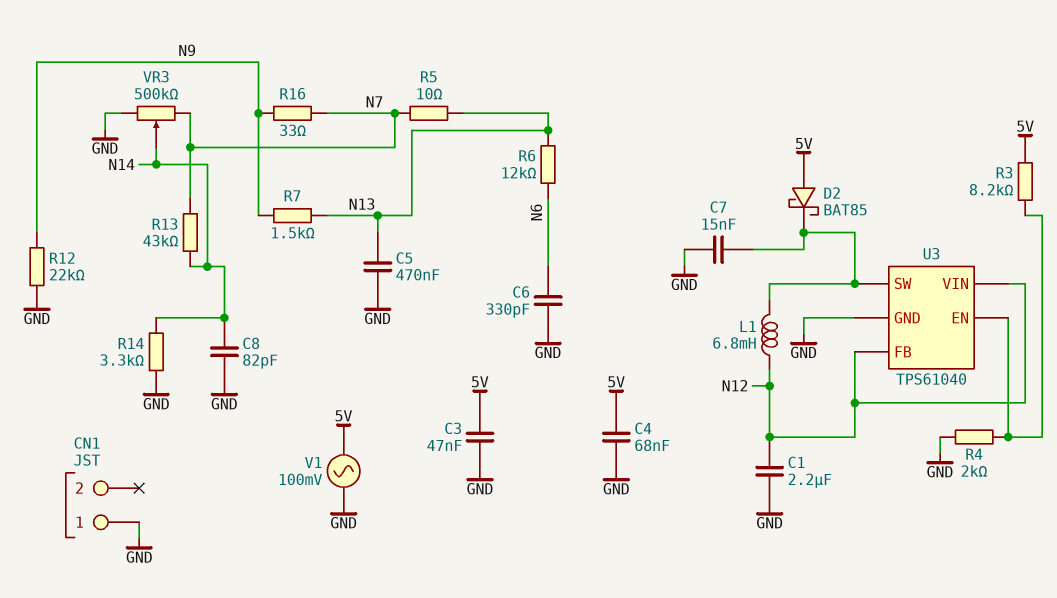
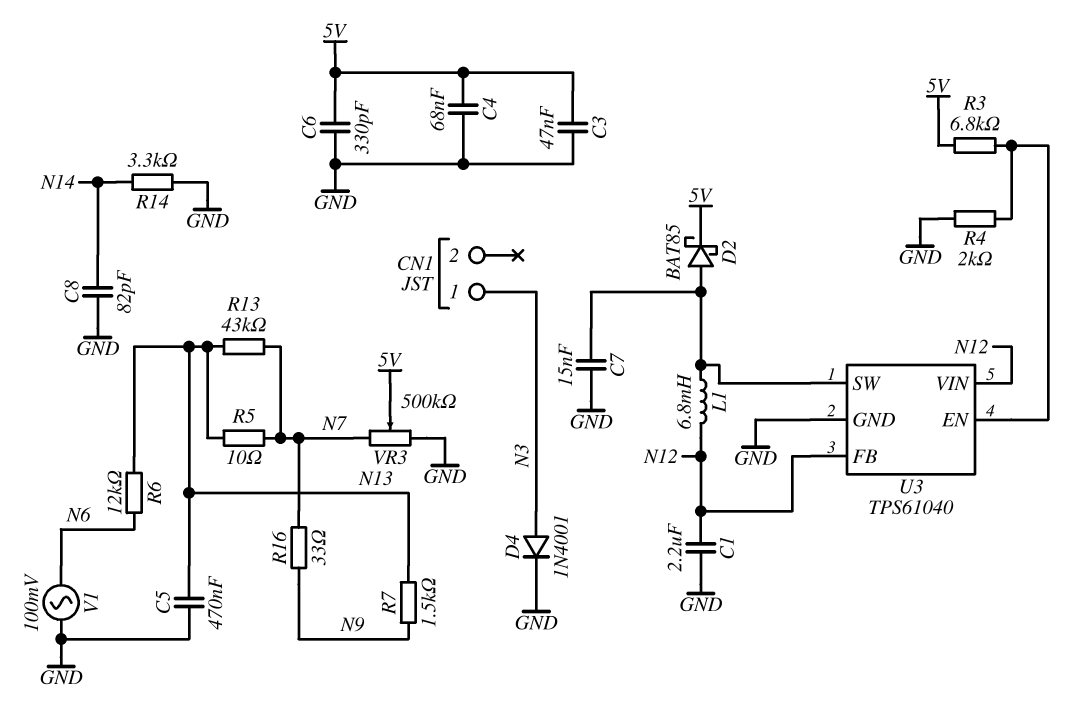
C6: 330pF (GND, N6) -> 330pF (5V, GND)
CN1 pin 1: GND -> N3
D2: schottky BAT85 (A 5V, K U3/SW) -> schottky BAT85 (A U3/SW, K 5V)
D4: none -> diode 1N4001 (A N3, K GND)
R3: 8.2k (5V, U3/EN) -> 6.8k (5V, U3/EN)
R12: 22k (GND, N9) -> none
R13: 43k (N7, N14) -> 43k (N7, N13)
V1: AC 100mV (5V, GND) -> AC 100mV (GND, N6)
VR3: 500k (GND, N7, wiper N14) -> 500k (GND, N7, wiper 5V)

